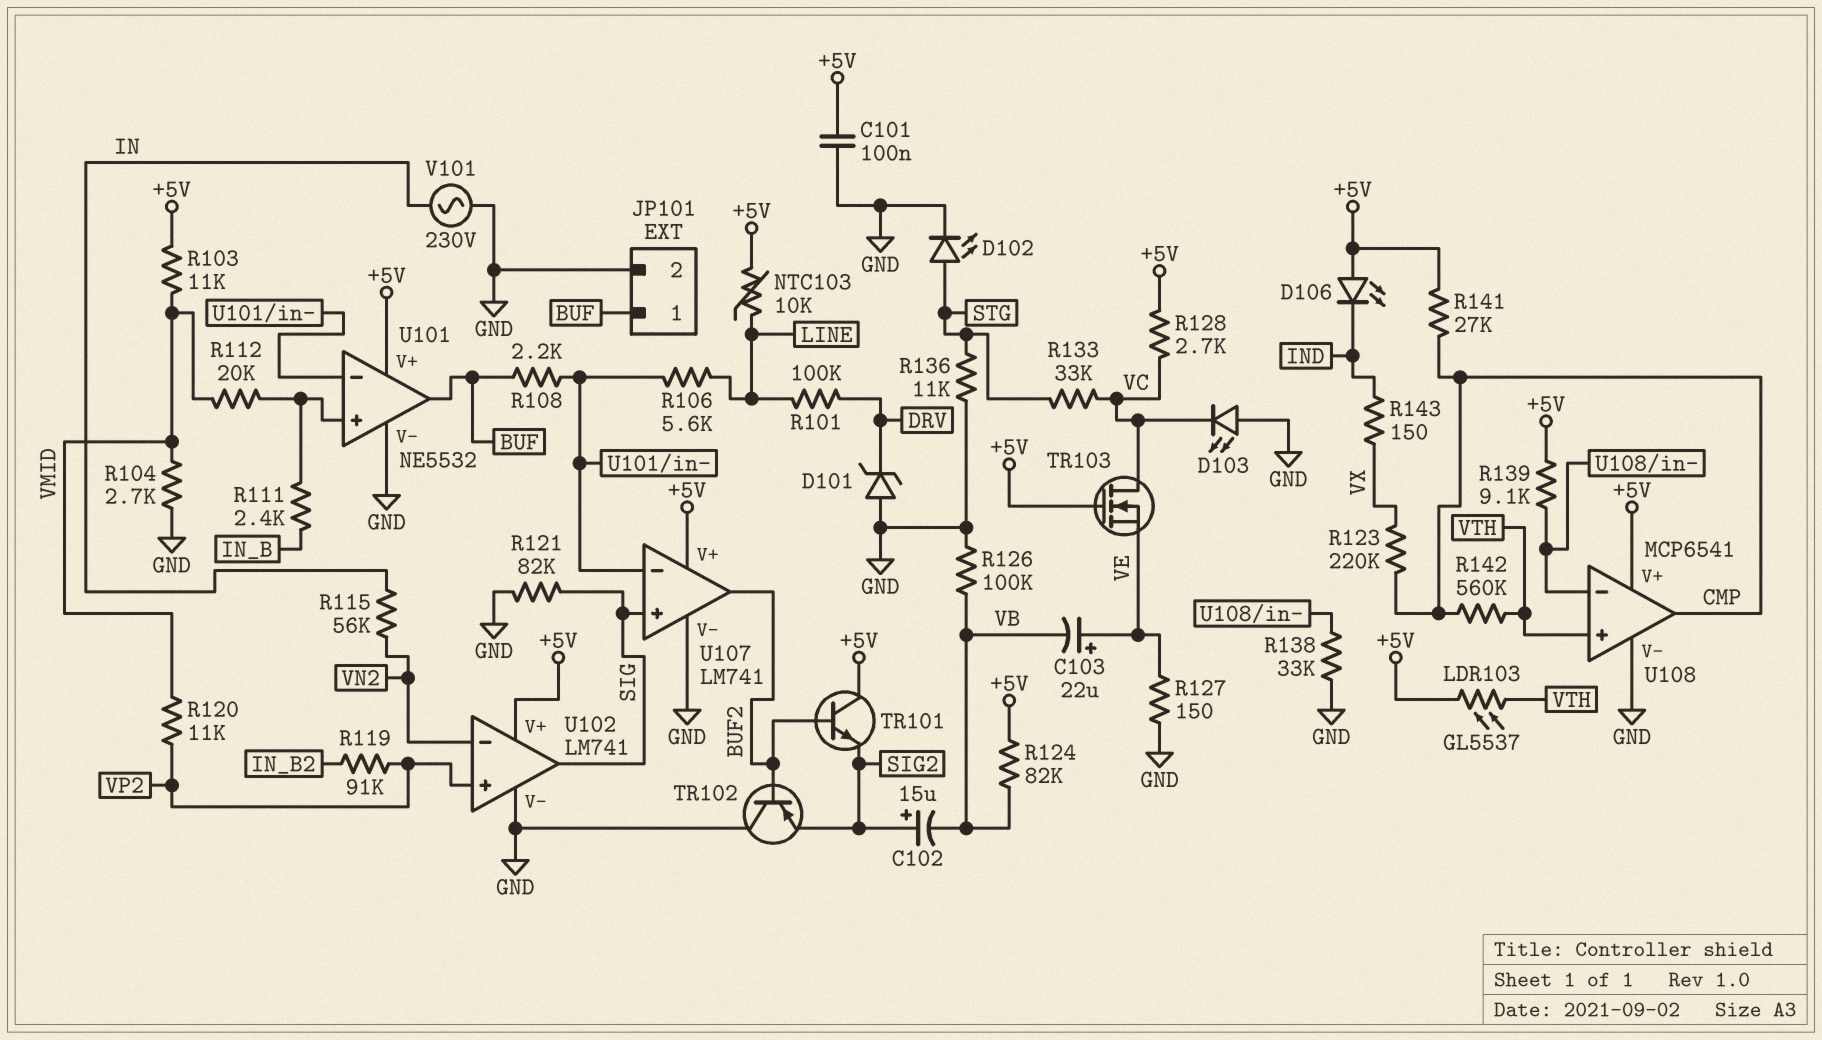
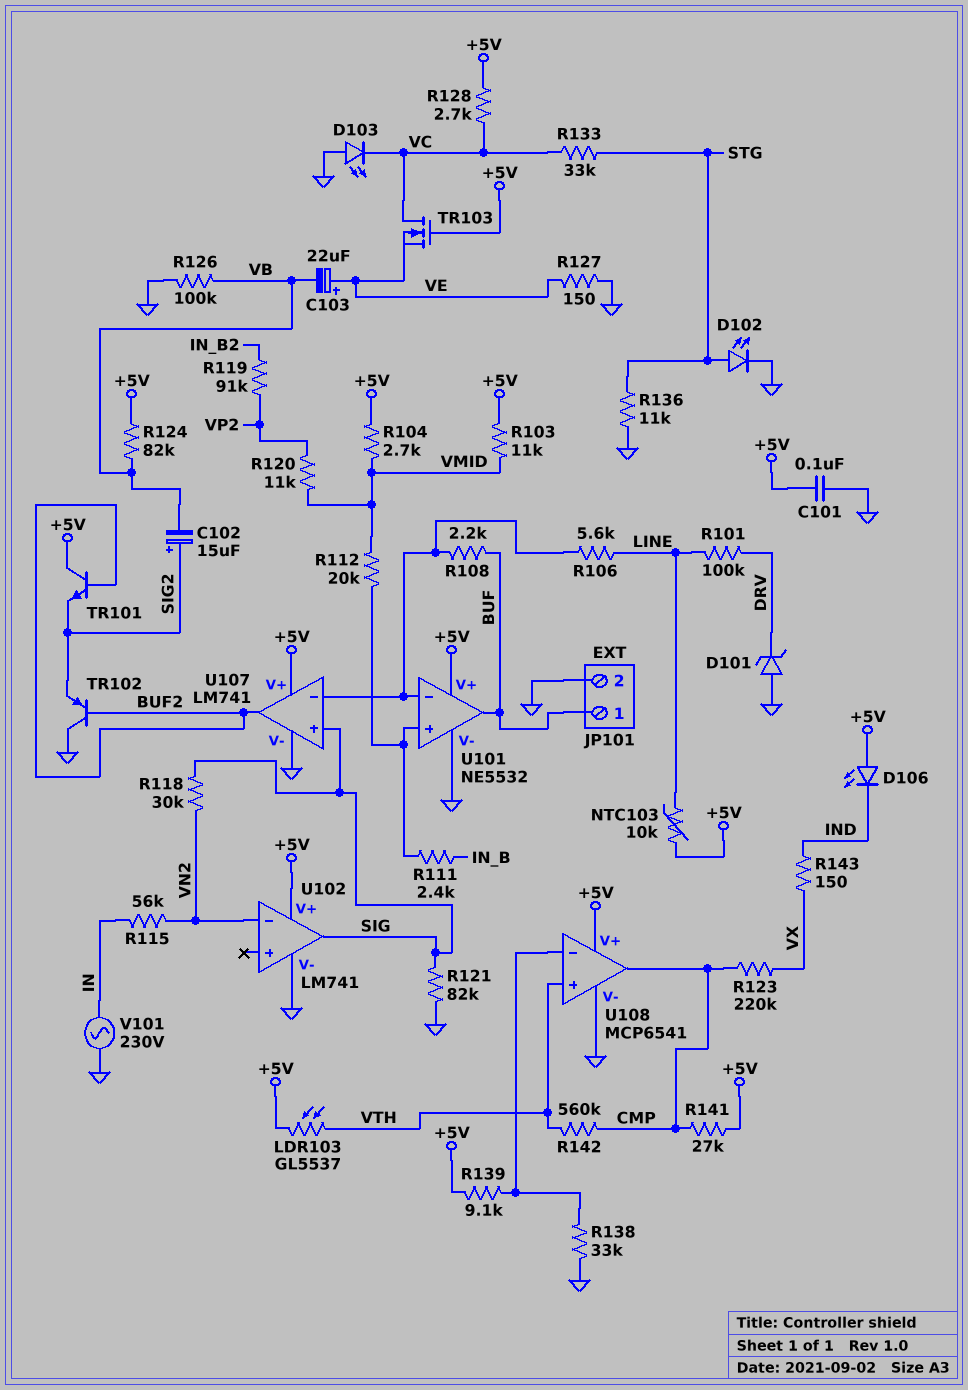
R104: 2.7k (GND, VMID) -> 2.7k (+5V, VMID)
R118: none -> 30k (SIG, VN2)
U102 pin in+: VP2 -> none

